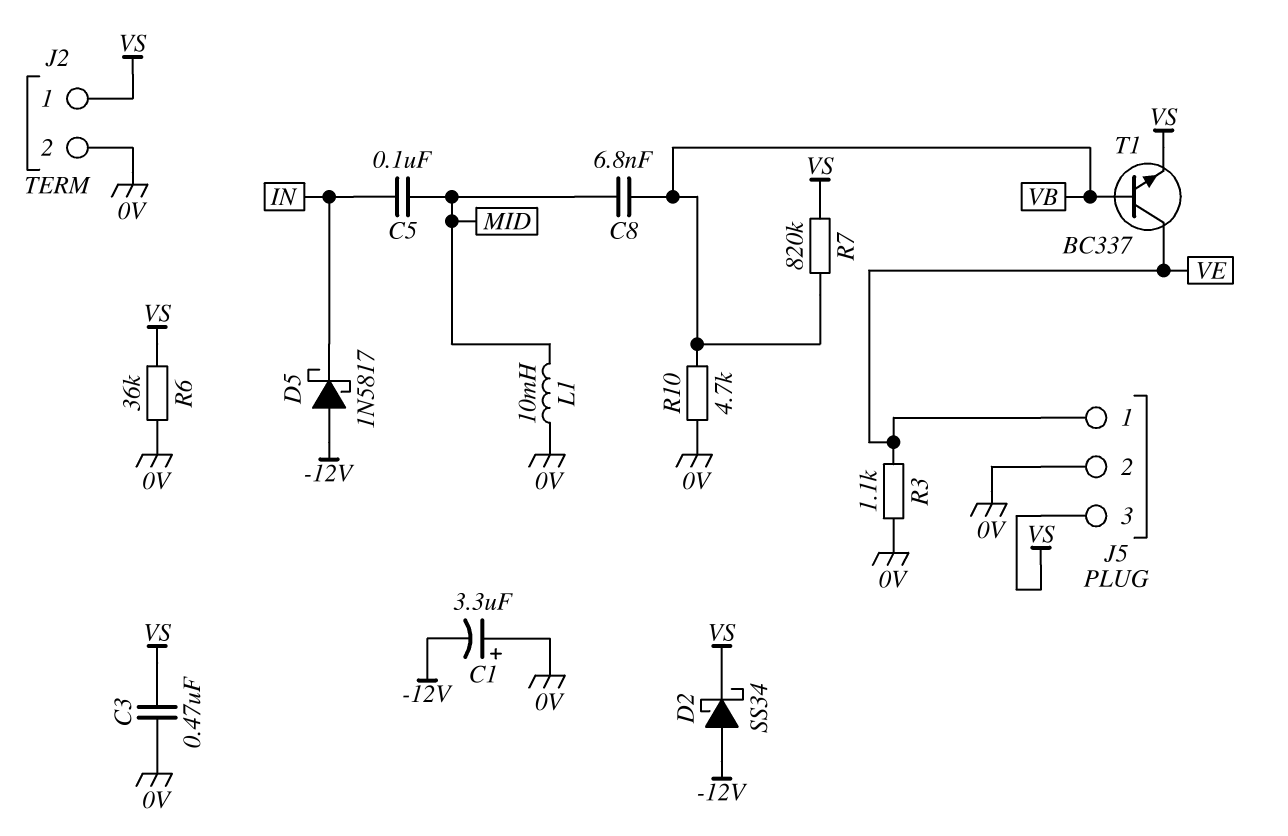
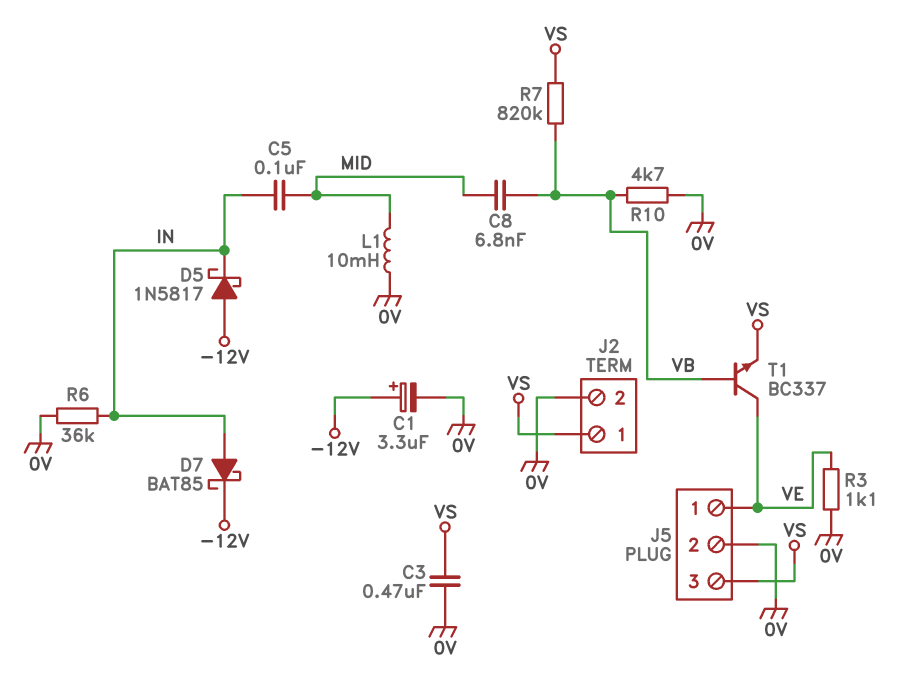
C1: 3.3uF (plus 0V, minus -12V) -> 3.3uF (plus -12V, minus 0V)
D2: schottky SS34 (A -12V, K VS) -> none
D7: none -> schottky BAT85 (A IN, K -12V)
R6: 36k (0V, VS) -> 36k (0V, IN)

